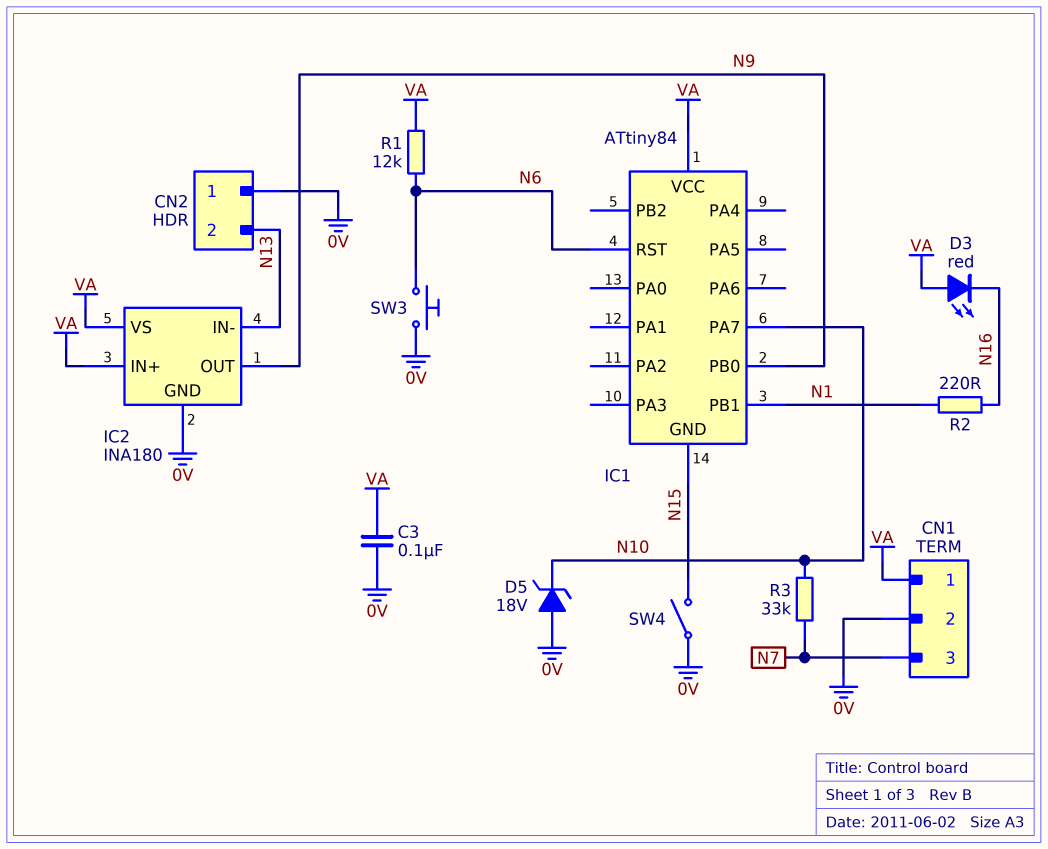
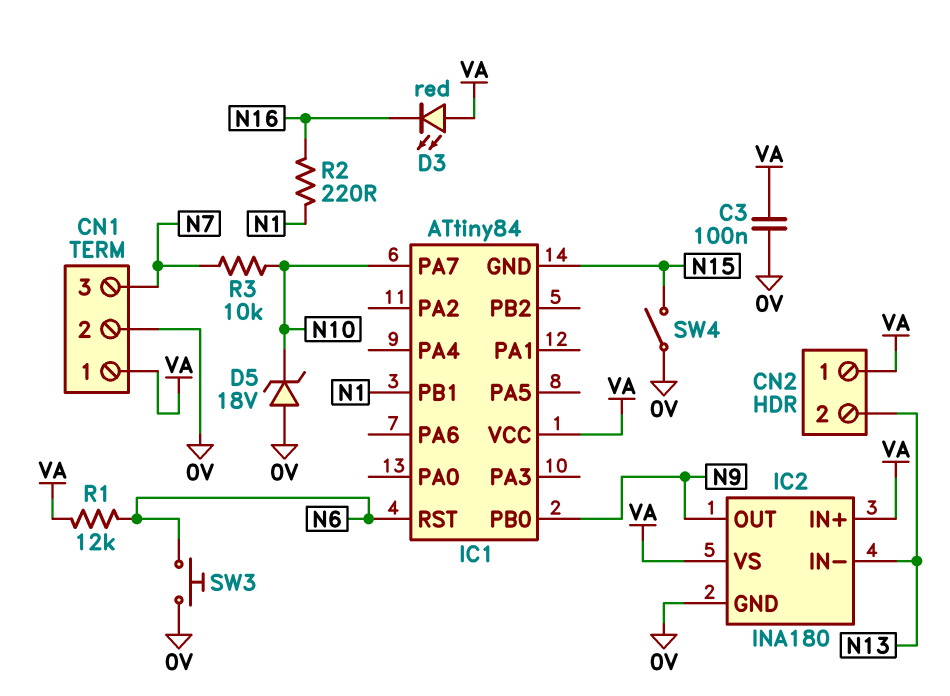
CN2 pin 1: 0V -> VA
R3: 33k (N7, N10) -> 10k (N7, N10)

